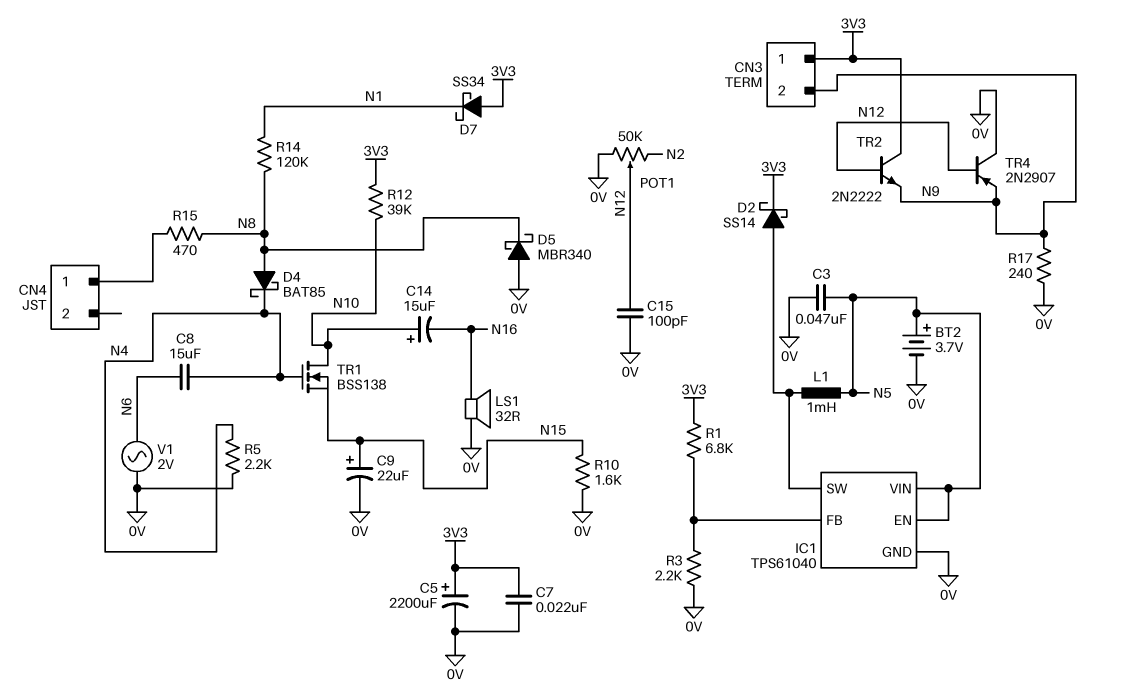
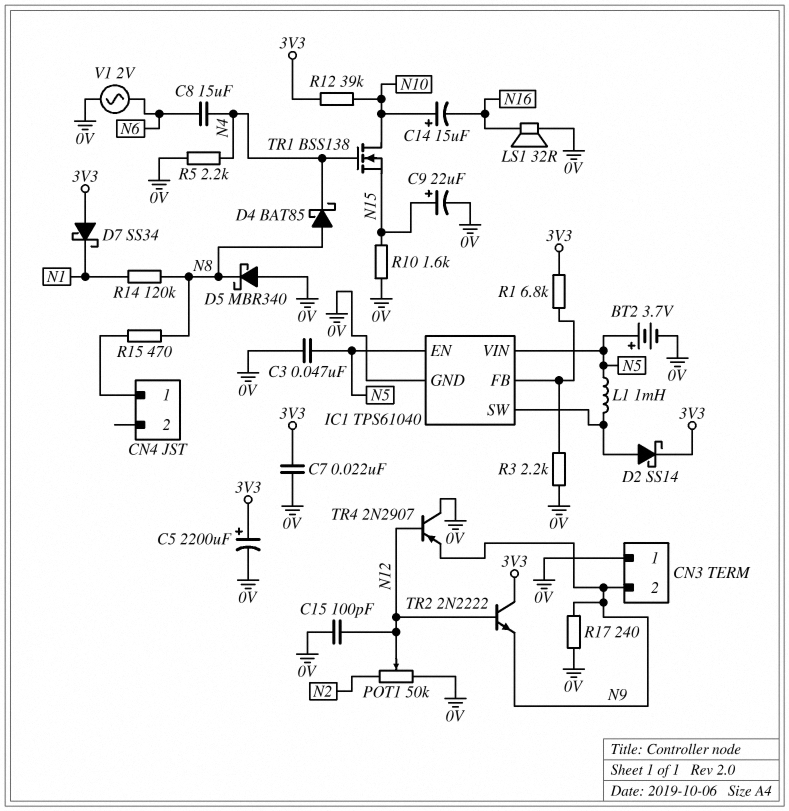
CN3 pin 1: 3V3 -> 0V

